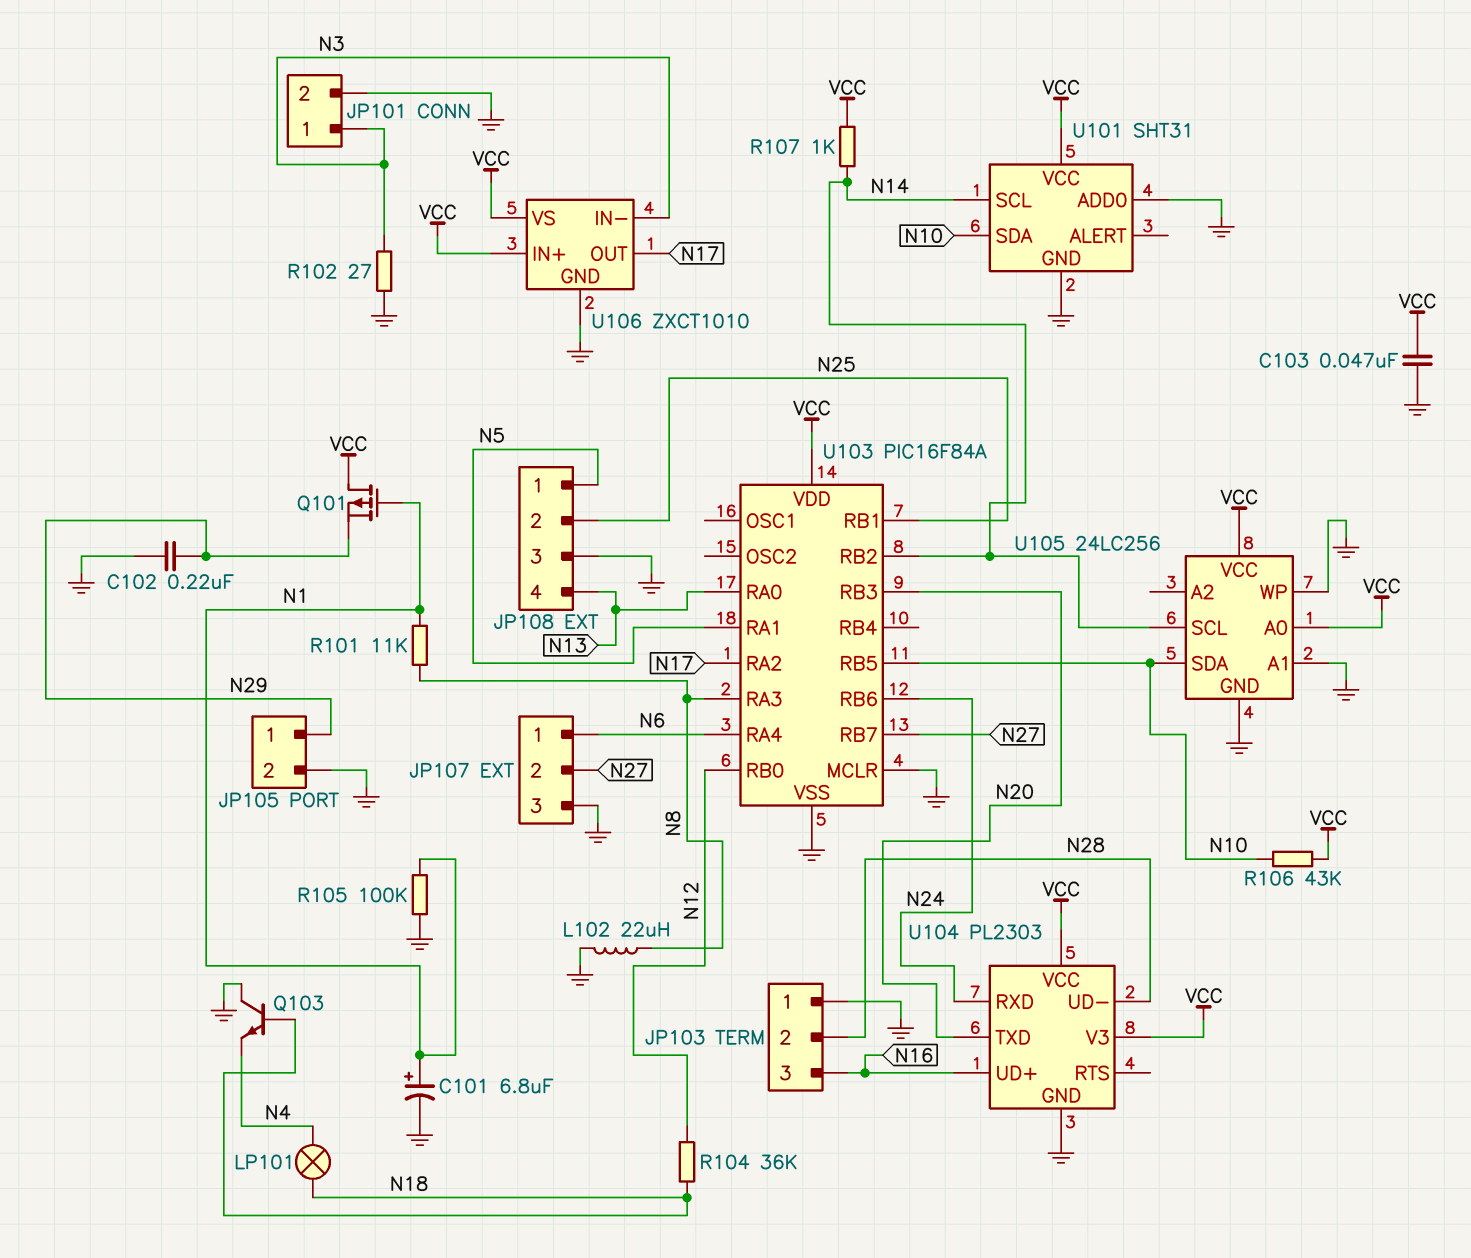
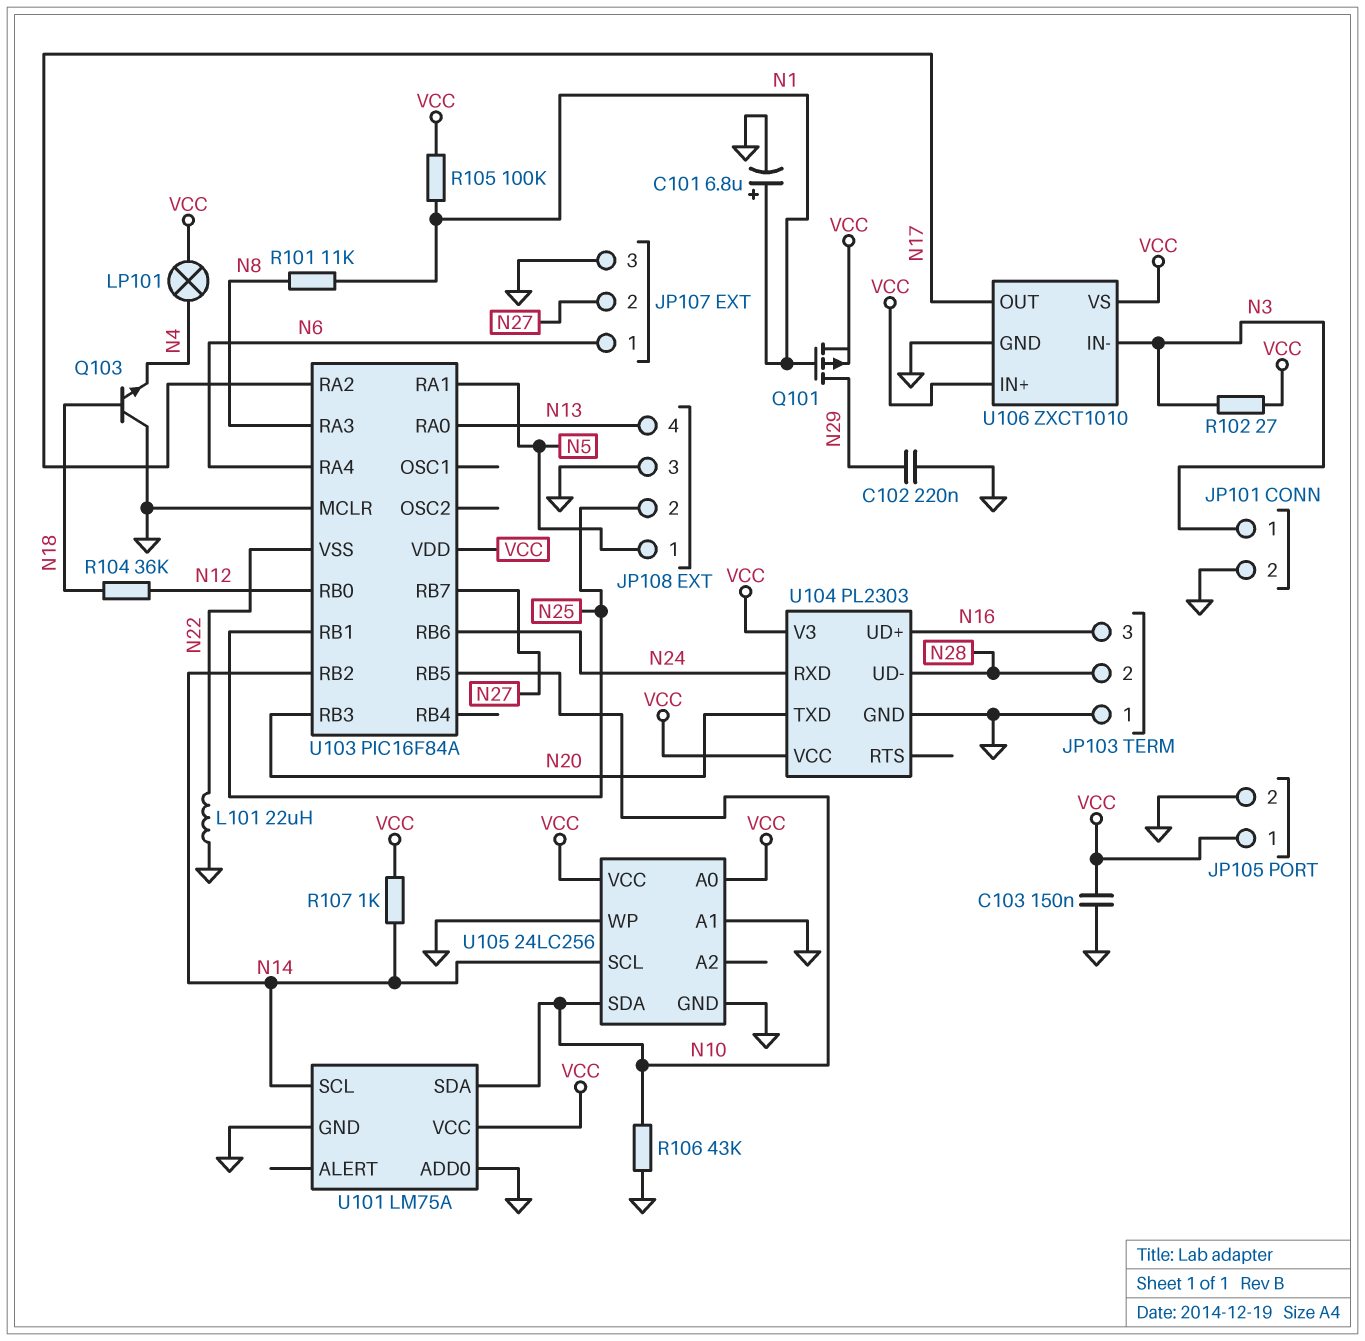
C103: 47nF (GND, VCC) -> 150nF (GND, VCC)
JP105 pin 1: N29 -> VCC
L101: none -> 22uH (GND, N22)
L102: 22uH (GND, N8) -> none
LP101: lamp (N4, N18) -> lamp (N4, VCC)
Q101: PMOS (G N1, D VCC, S N29) -> PMOS (G N1, D N29, S VCC)
R102: 27 (GND, N3) -> 27 (N3, VCC)
R105: 100k (GND, N1) -> 100k (N1, VCC)
R106: 43k (N10, VCC) -> 43k (GND, N10)
U101: SHT31 -> LM75A
U103 pin VSS: GND -> N22

